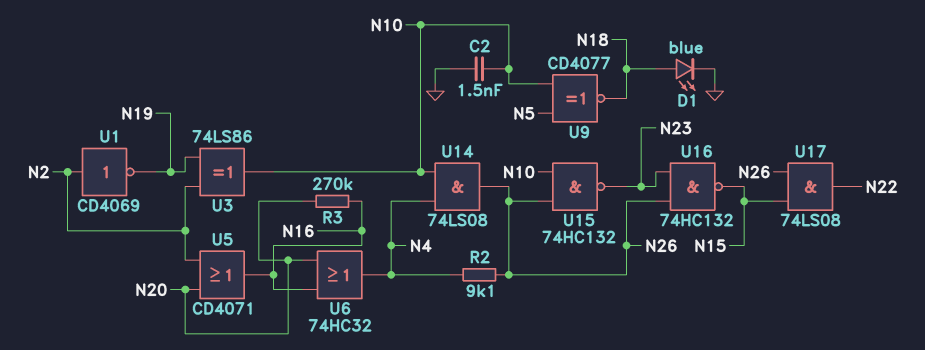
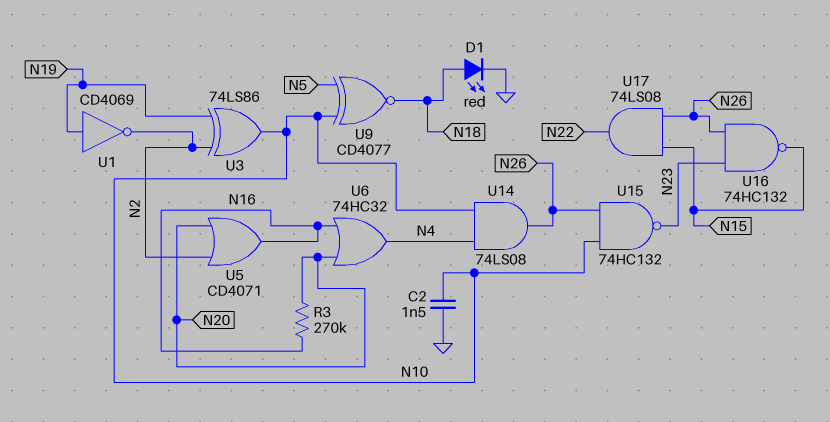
D1: LED blue (A N18, K GND) -> LED red (A N18, K GND)
R2: 9.1k (N4, N26) -> none
U1: NOT CD4069 (in N2, out N19) -> NOT CD4069 (in N19, out N2)

